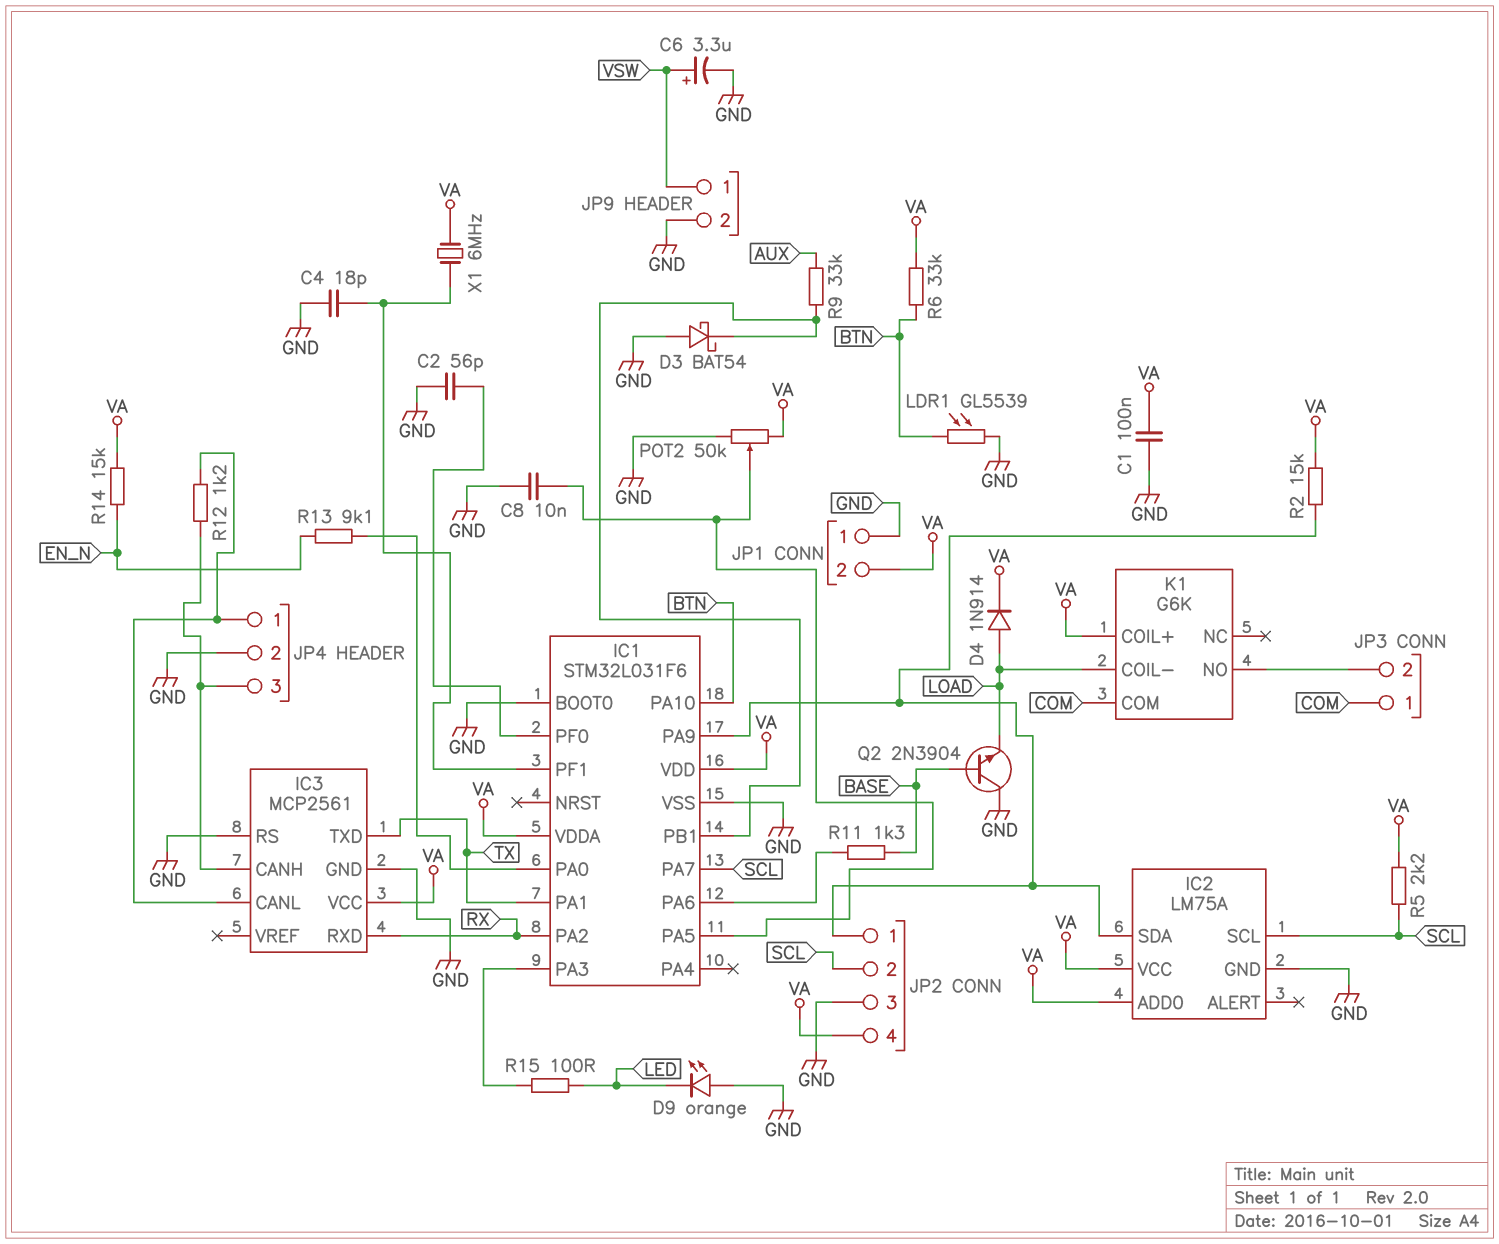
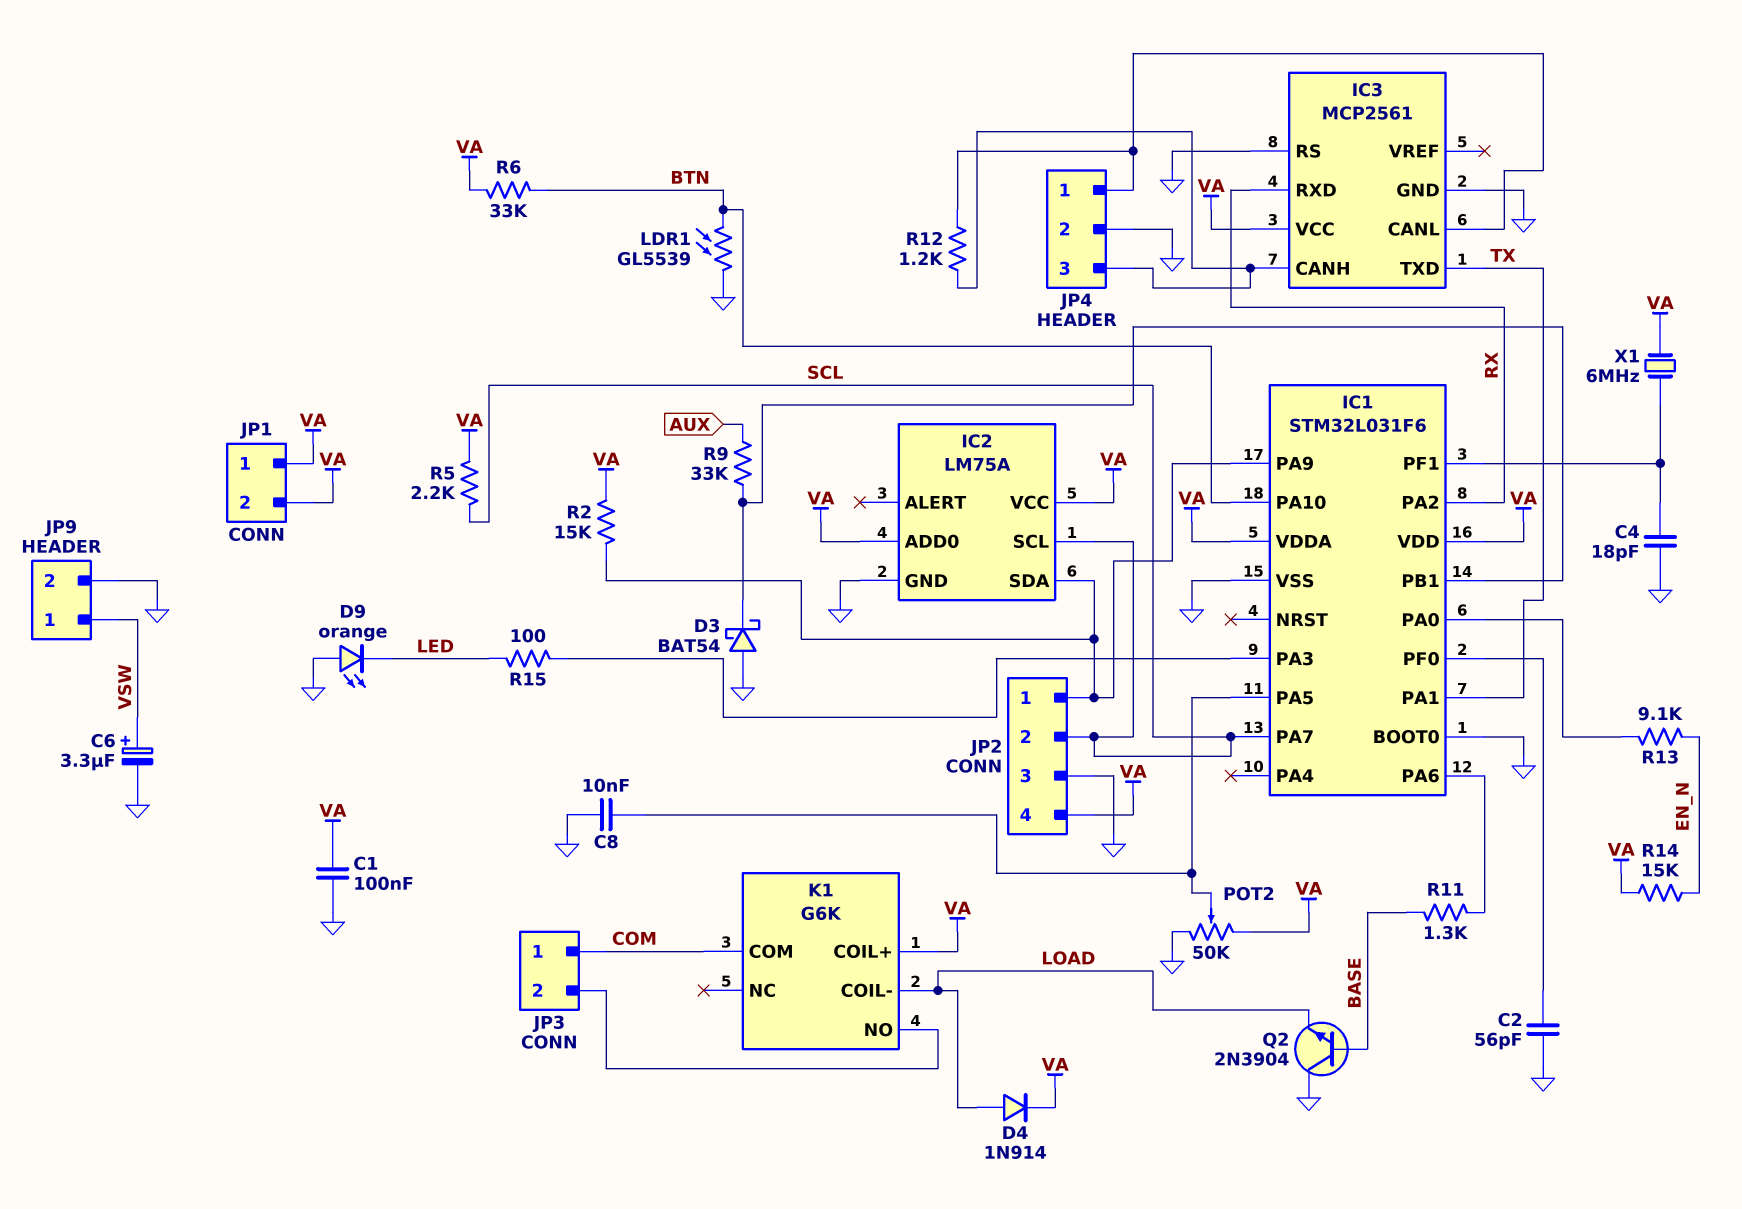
JP1 pin 1: GND -> VA

